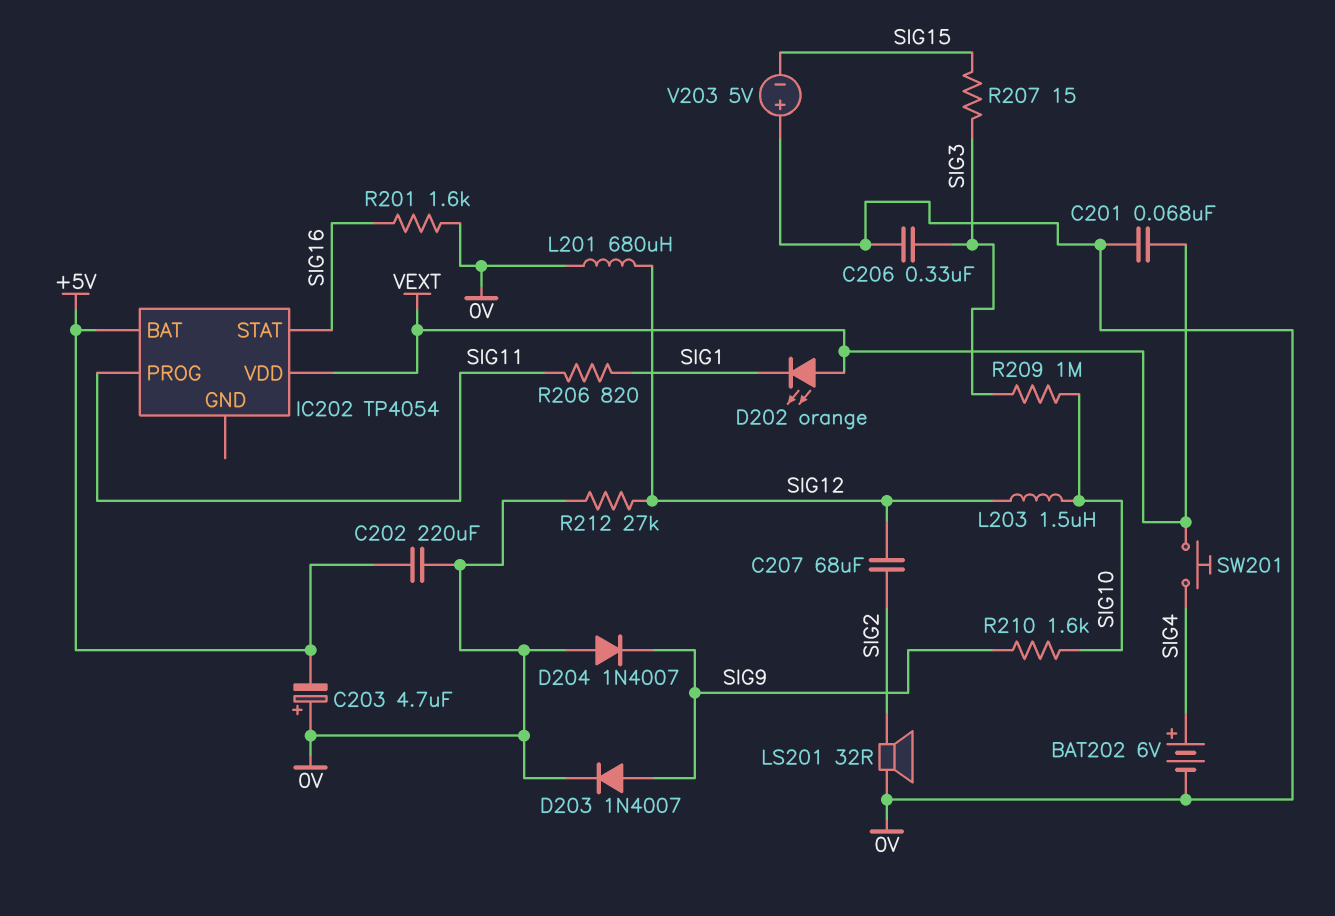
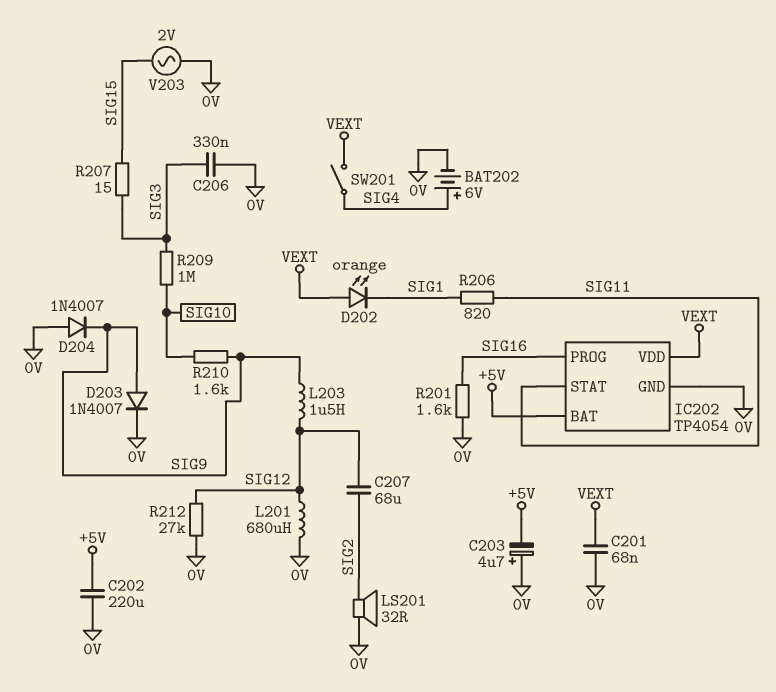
IC202 pin GND: none -> 0V
IC202 pin PROG: SIG11 -> SIG16
IC202 pin STAT: SIG16 -> SIG11
L203: 1.5uH (SIG10, SIG12) -> 1.5uH (SIG9, SIG12)
SW201: button (SIG4, VEXT) -> switch (SIG4, VEXT)
V203: 5V (plus 0V, minus SIG15) -> AC 2V (0V, SIG15)

